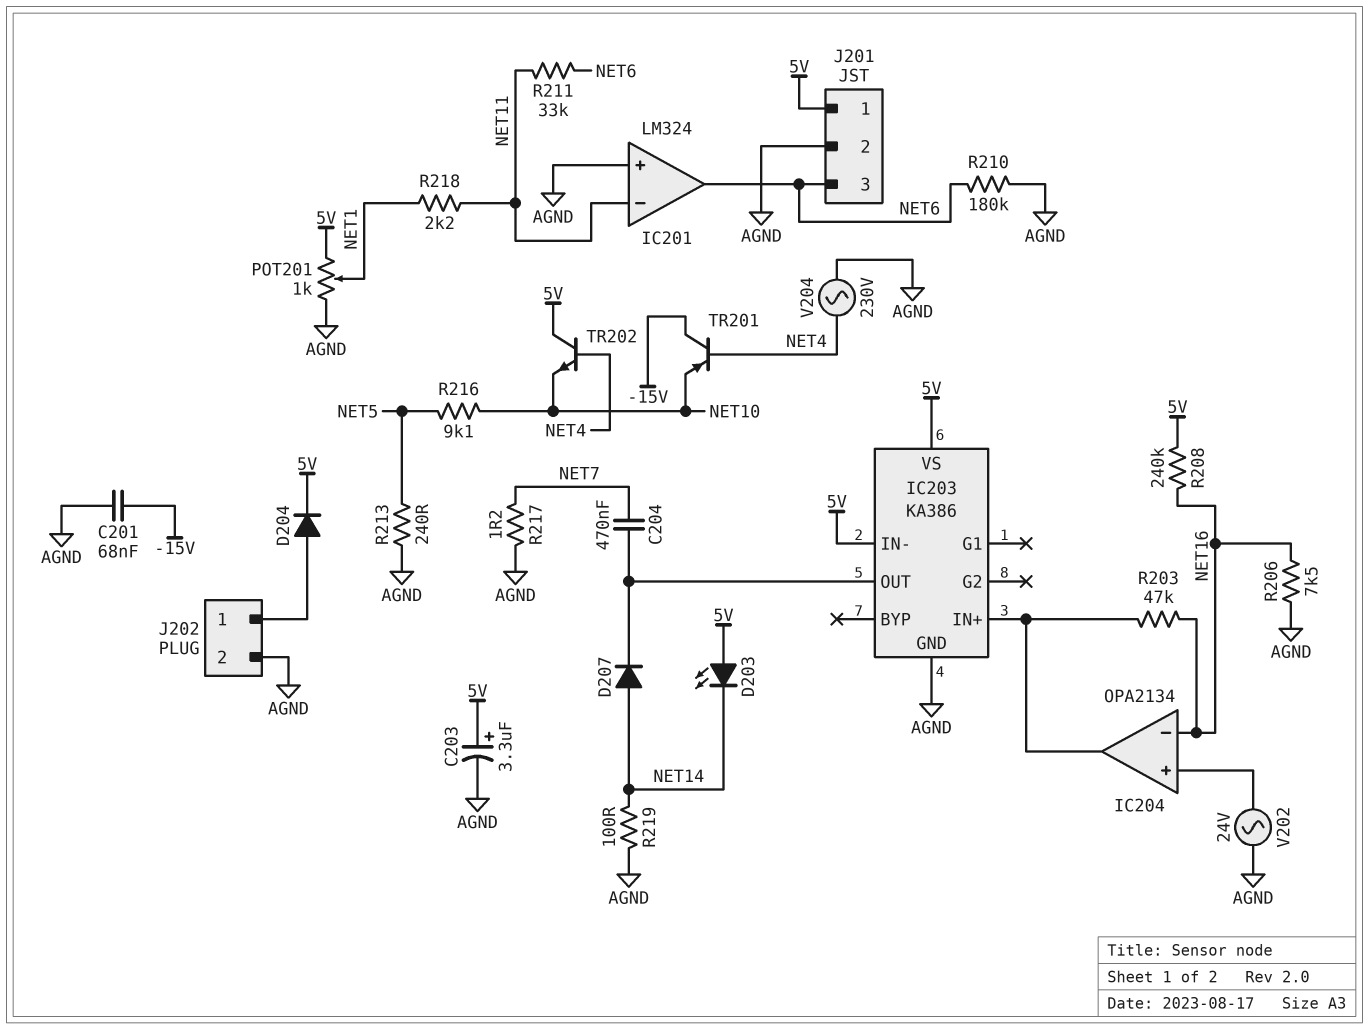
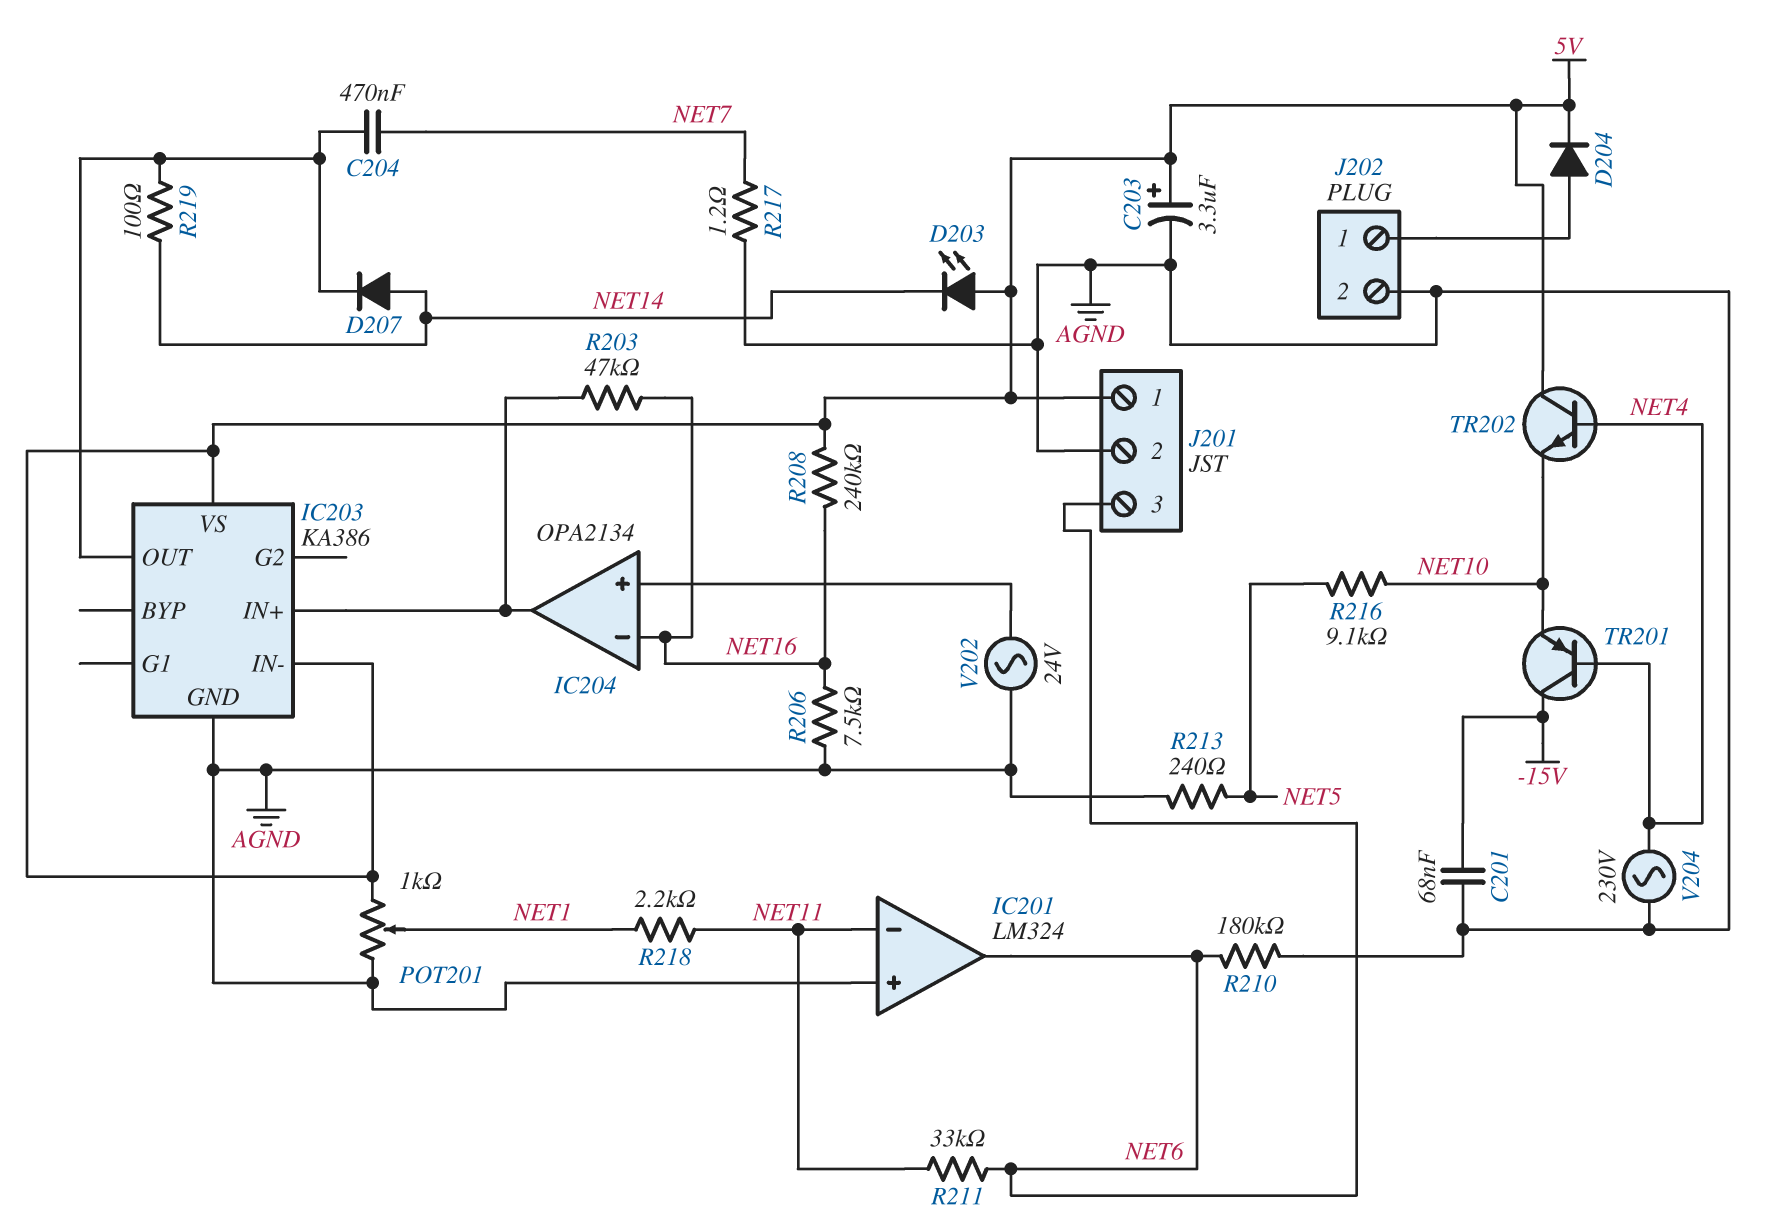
R219: 100 (AGND, NET14) -> 100 (IC203/OUT, NET14)

